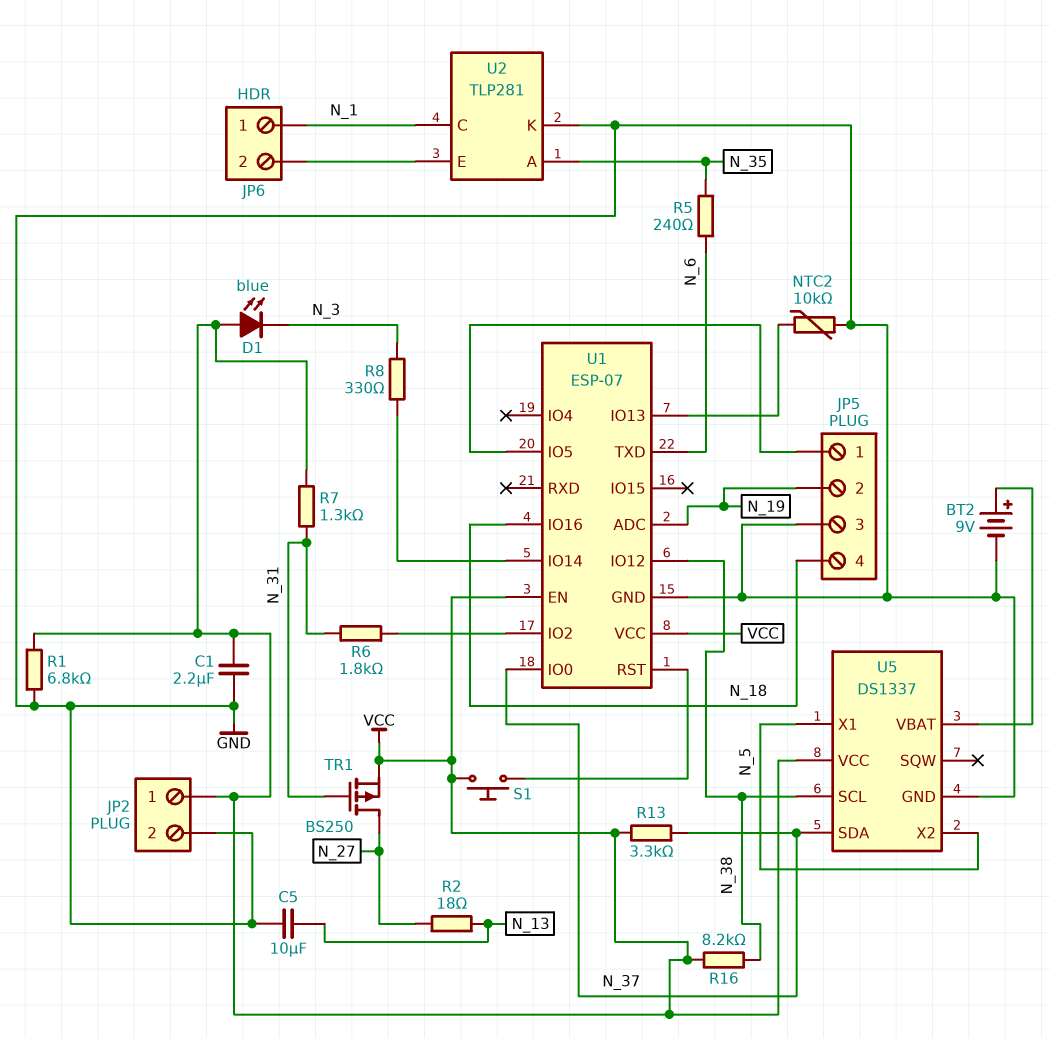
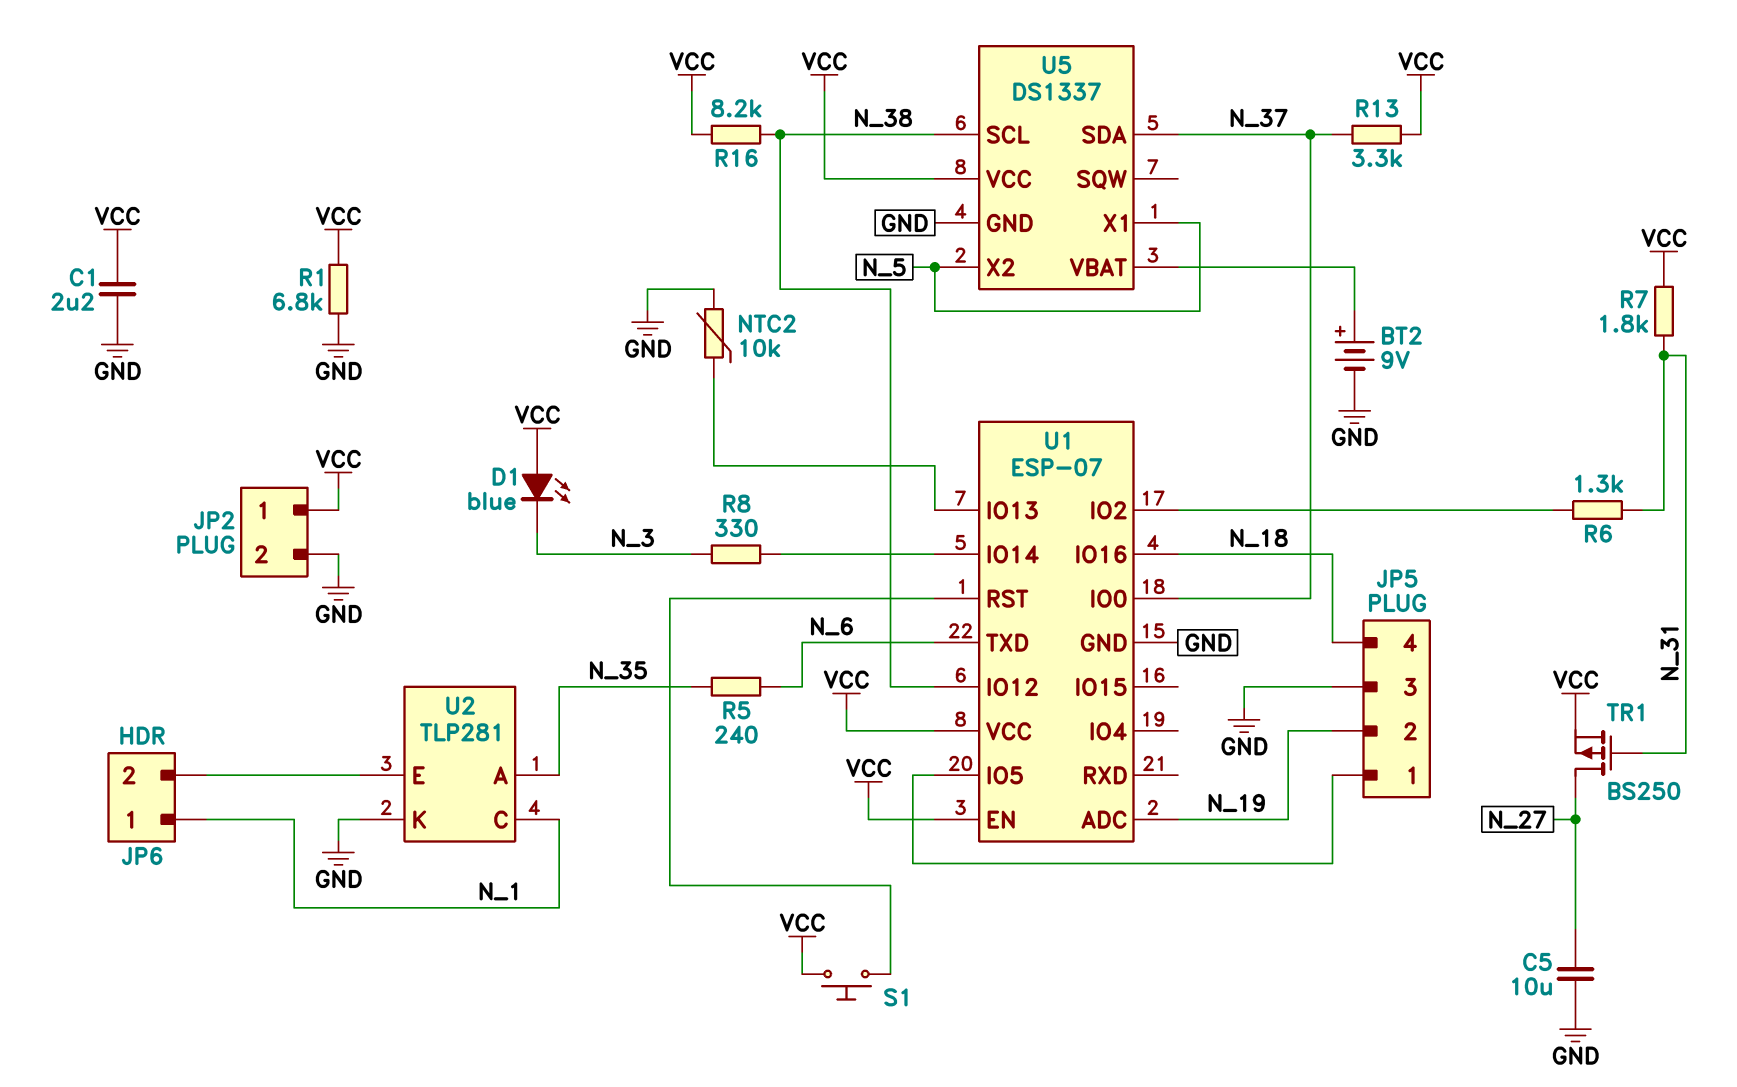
C5: 10uF (GND, N_13) -> 10uF (GND, N_27)
R2: 18 (N_13, N_27) -> none
R6: 1.8k (N_31, U1/IO2) -> 1.3k (N_31, U1/IO2)
R7: 1.3k (N_31, VCC) -> 1.8k (N_31, VCC)

